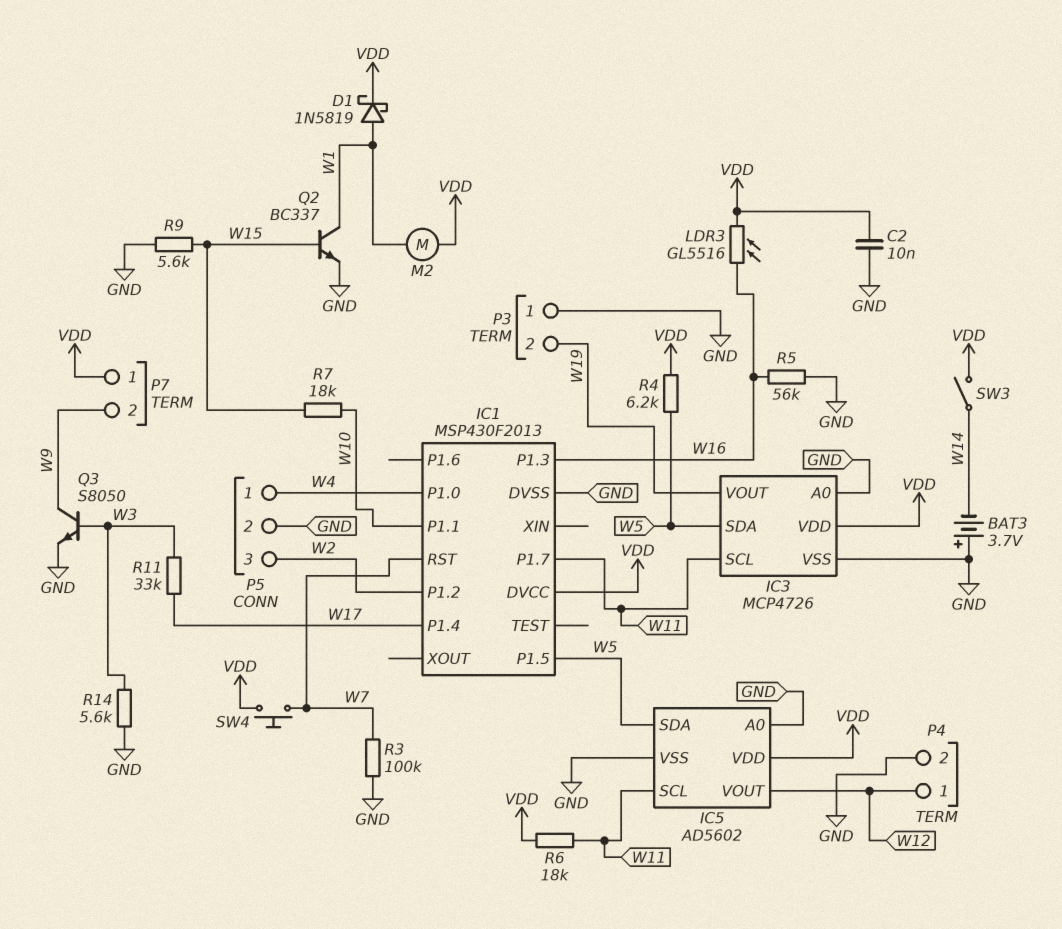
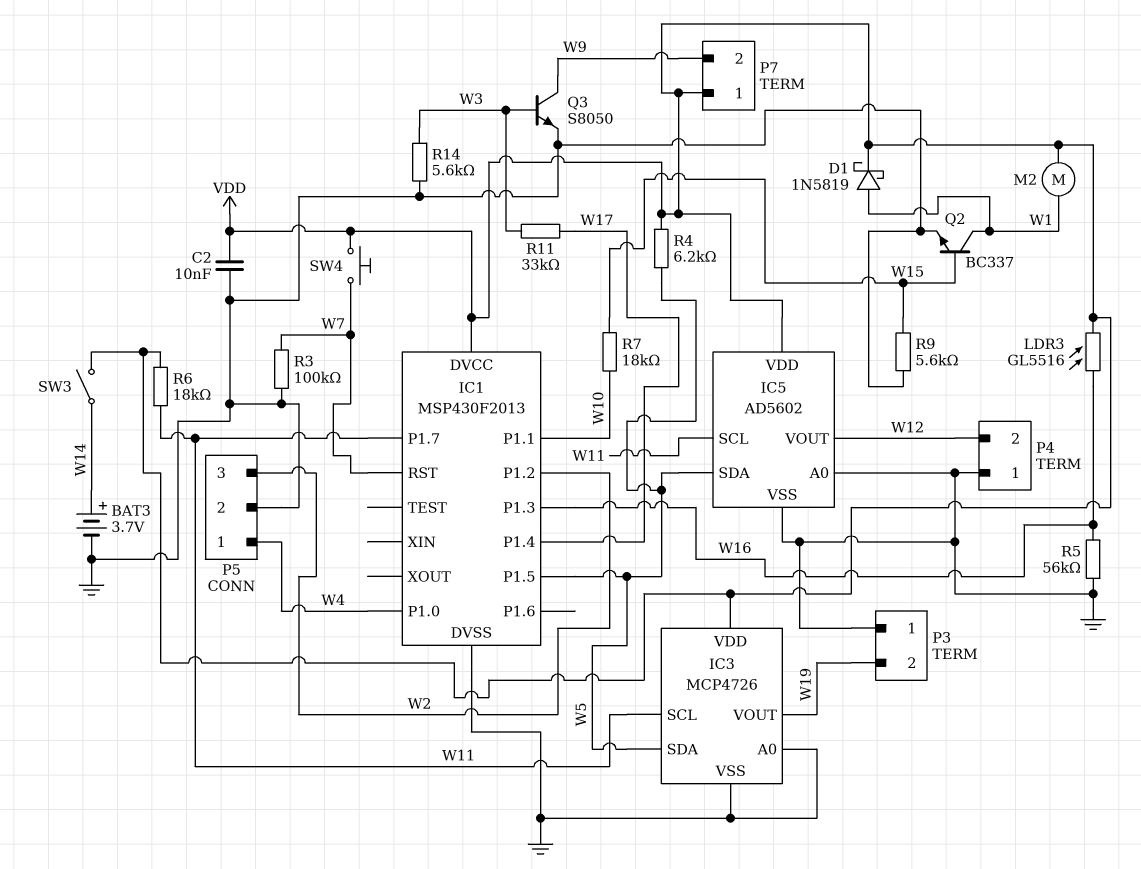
BAT3: 3.7V (plus GND, minus W14) -> 3.7V (plus W14, minus GND)
P4 pin 1: W12 -> GND
P4 pin 2: GND -> W12

